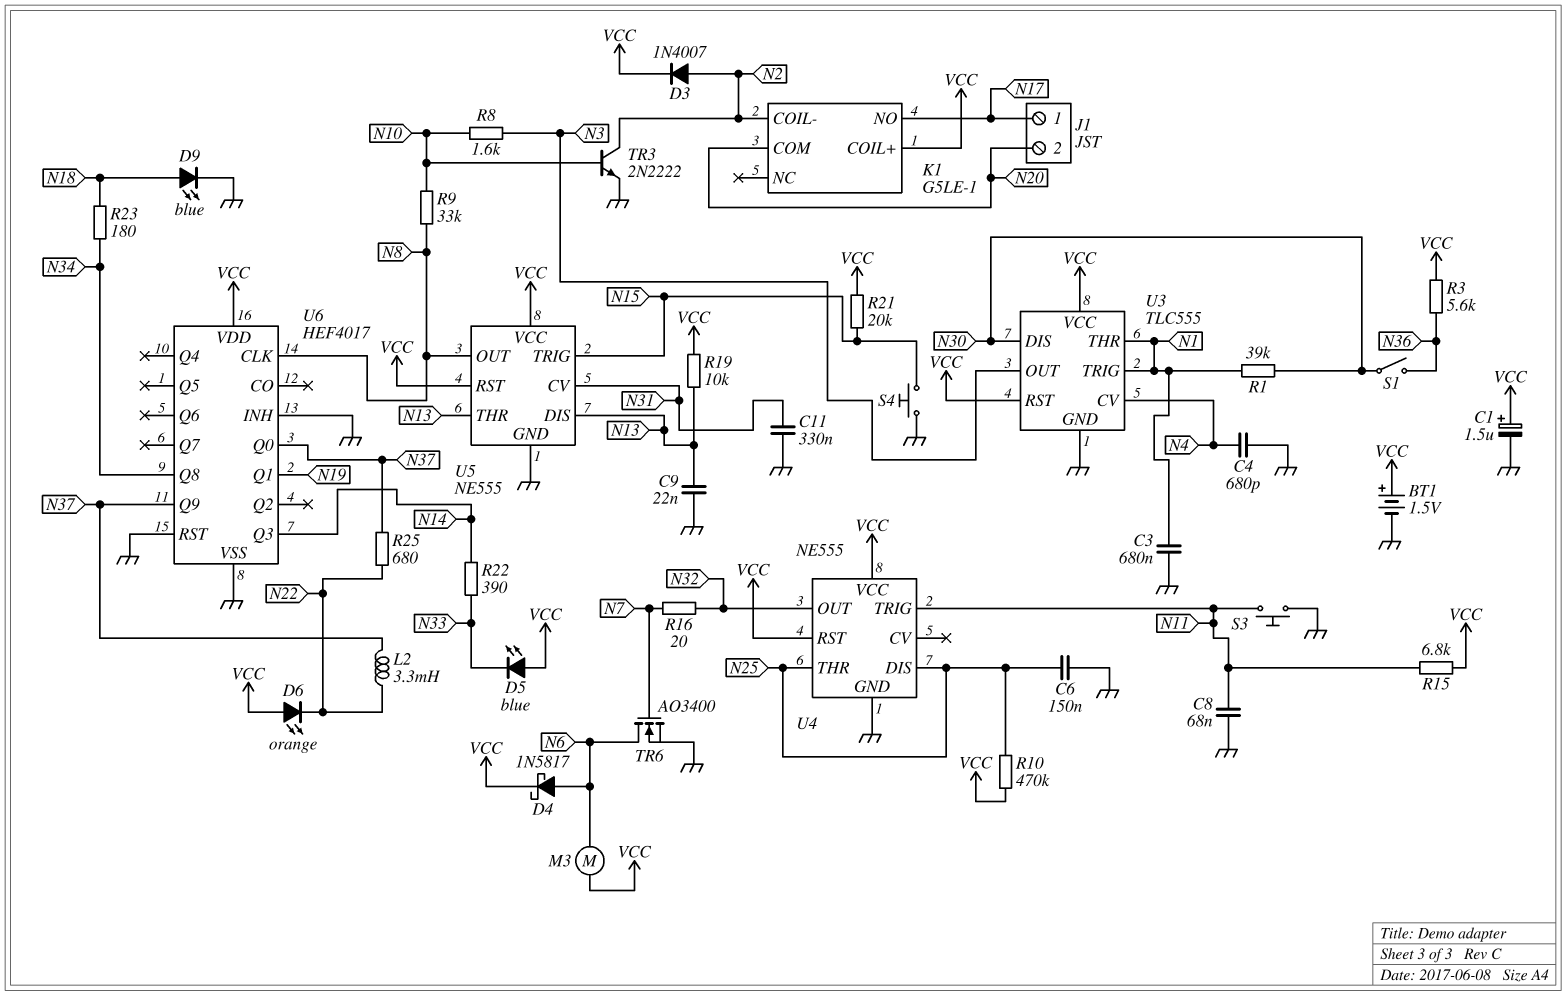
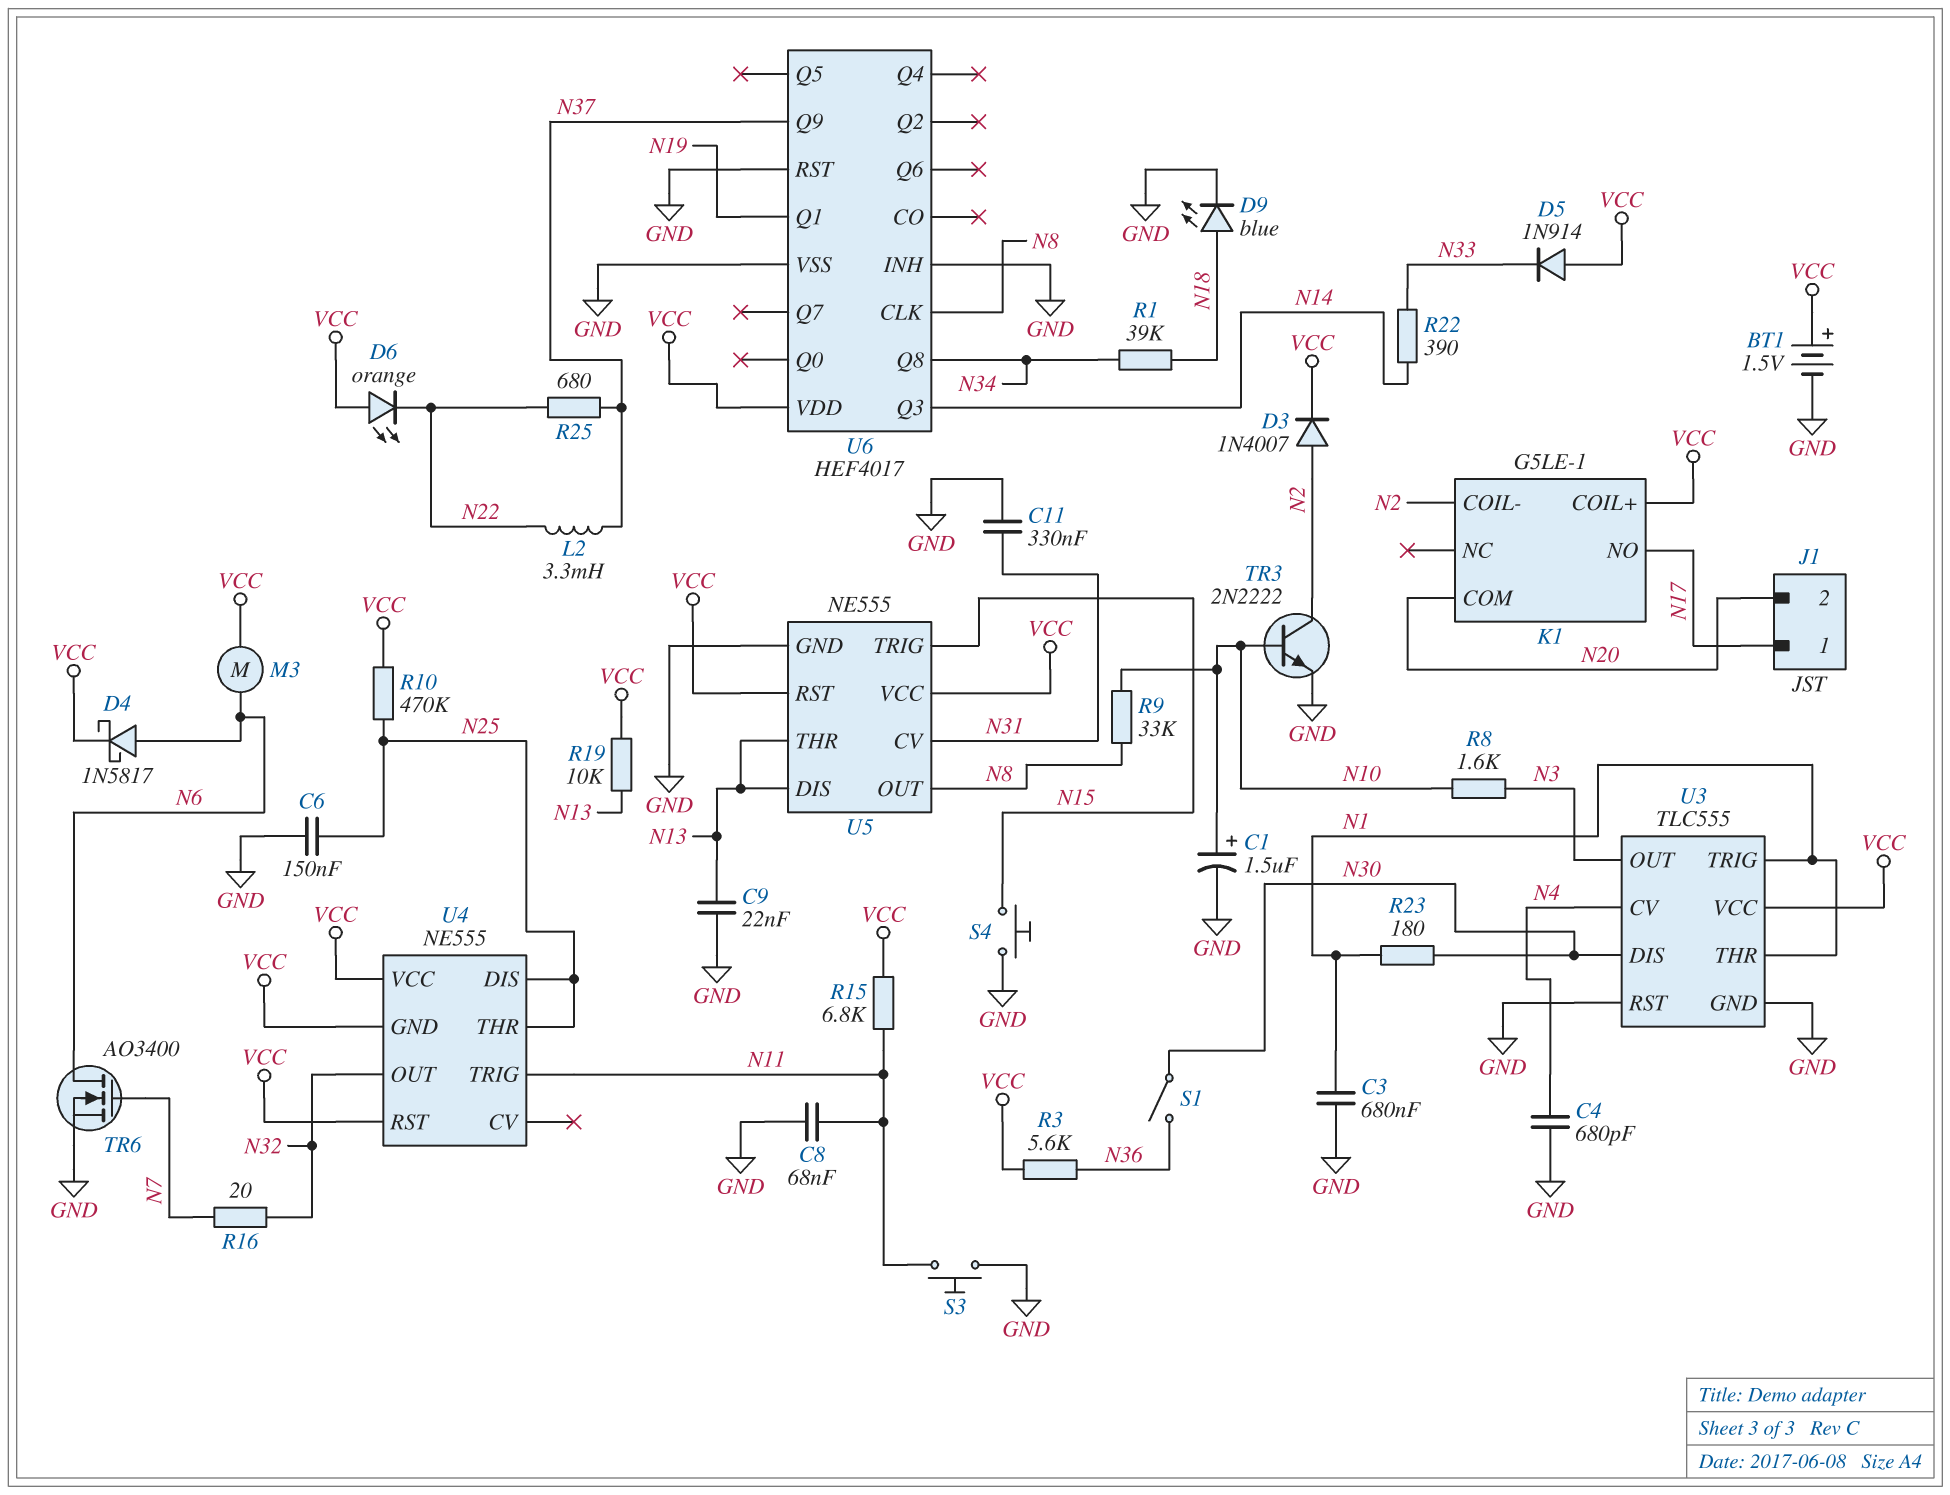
C1: 1.5uF (plus VCC, minus GND) -> 1.5uF (plus N10, minus GND)
D5: LED blue (A VCC, K N33) -> diode 1N914 (A VCC, K N33)
R1: 39k (N1, N30) -> 39k (N18, N34)
R21: 20k (N15, VCC) -> none
R23: 180 (N18, N34) -> 180 (N1, N30)
U3 pin RST: VCC -> GND
U4 pin GND: GND -> VCC
U6 pin Q0: N37 -> none

